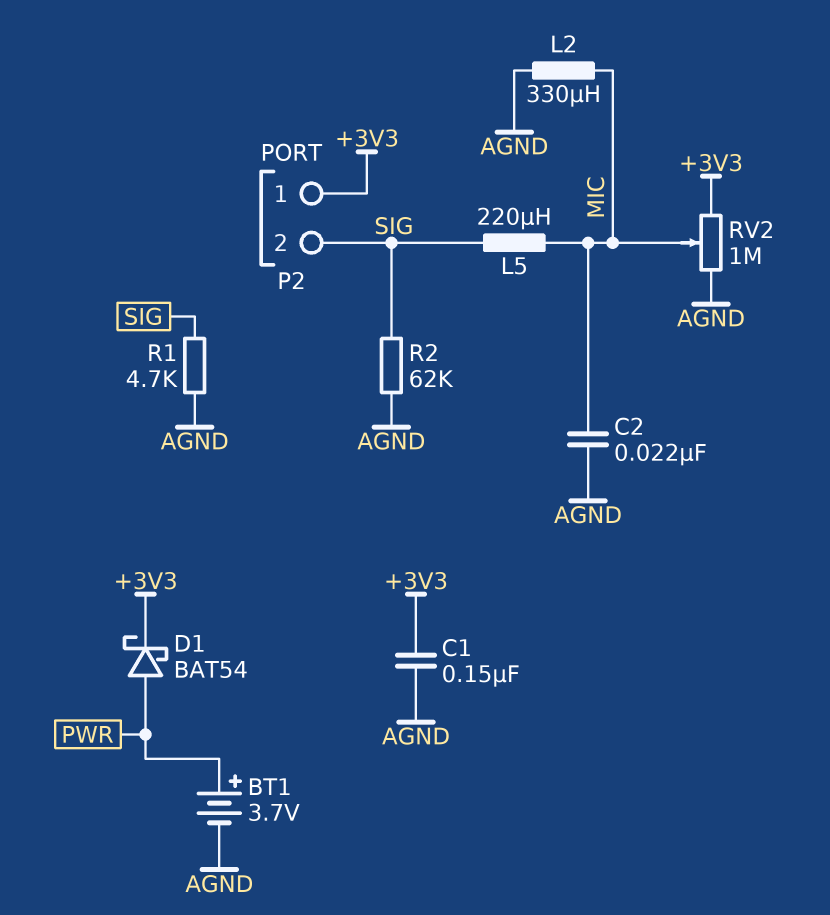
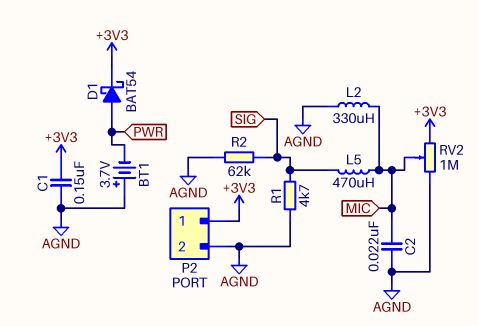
BT1: 3.7V (plus PWR, minus AGND) -> 3.7V (plus AGND, minus PWR)
L5: 220uH (MIC, SIG) -> 470uH (MIC, SIG)
P2 pin 2: SIG -> AGND

